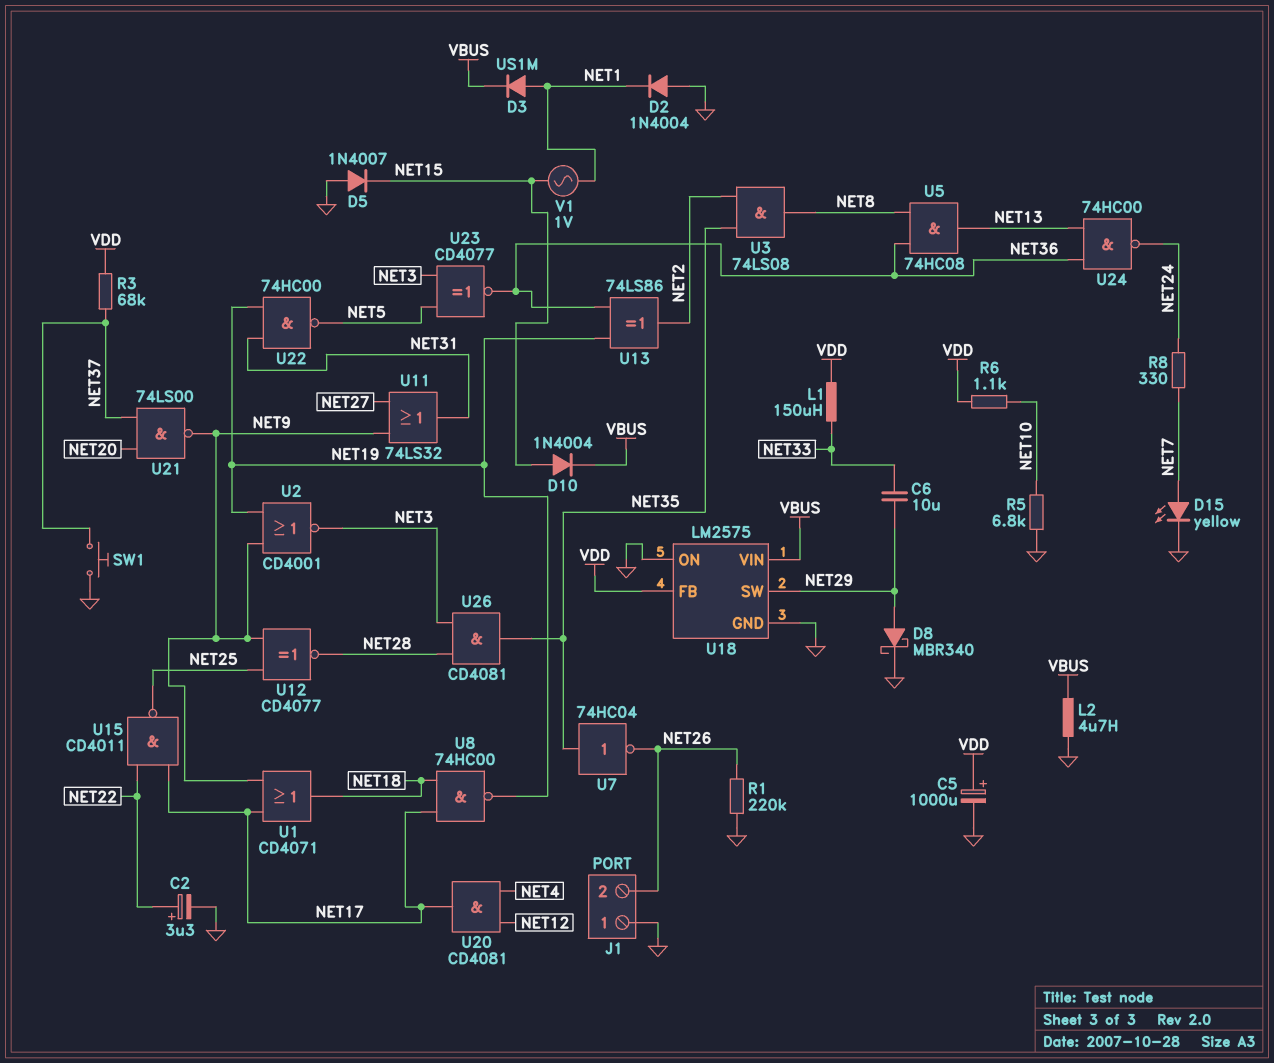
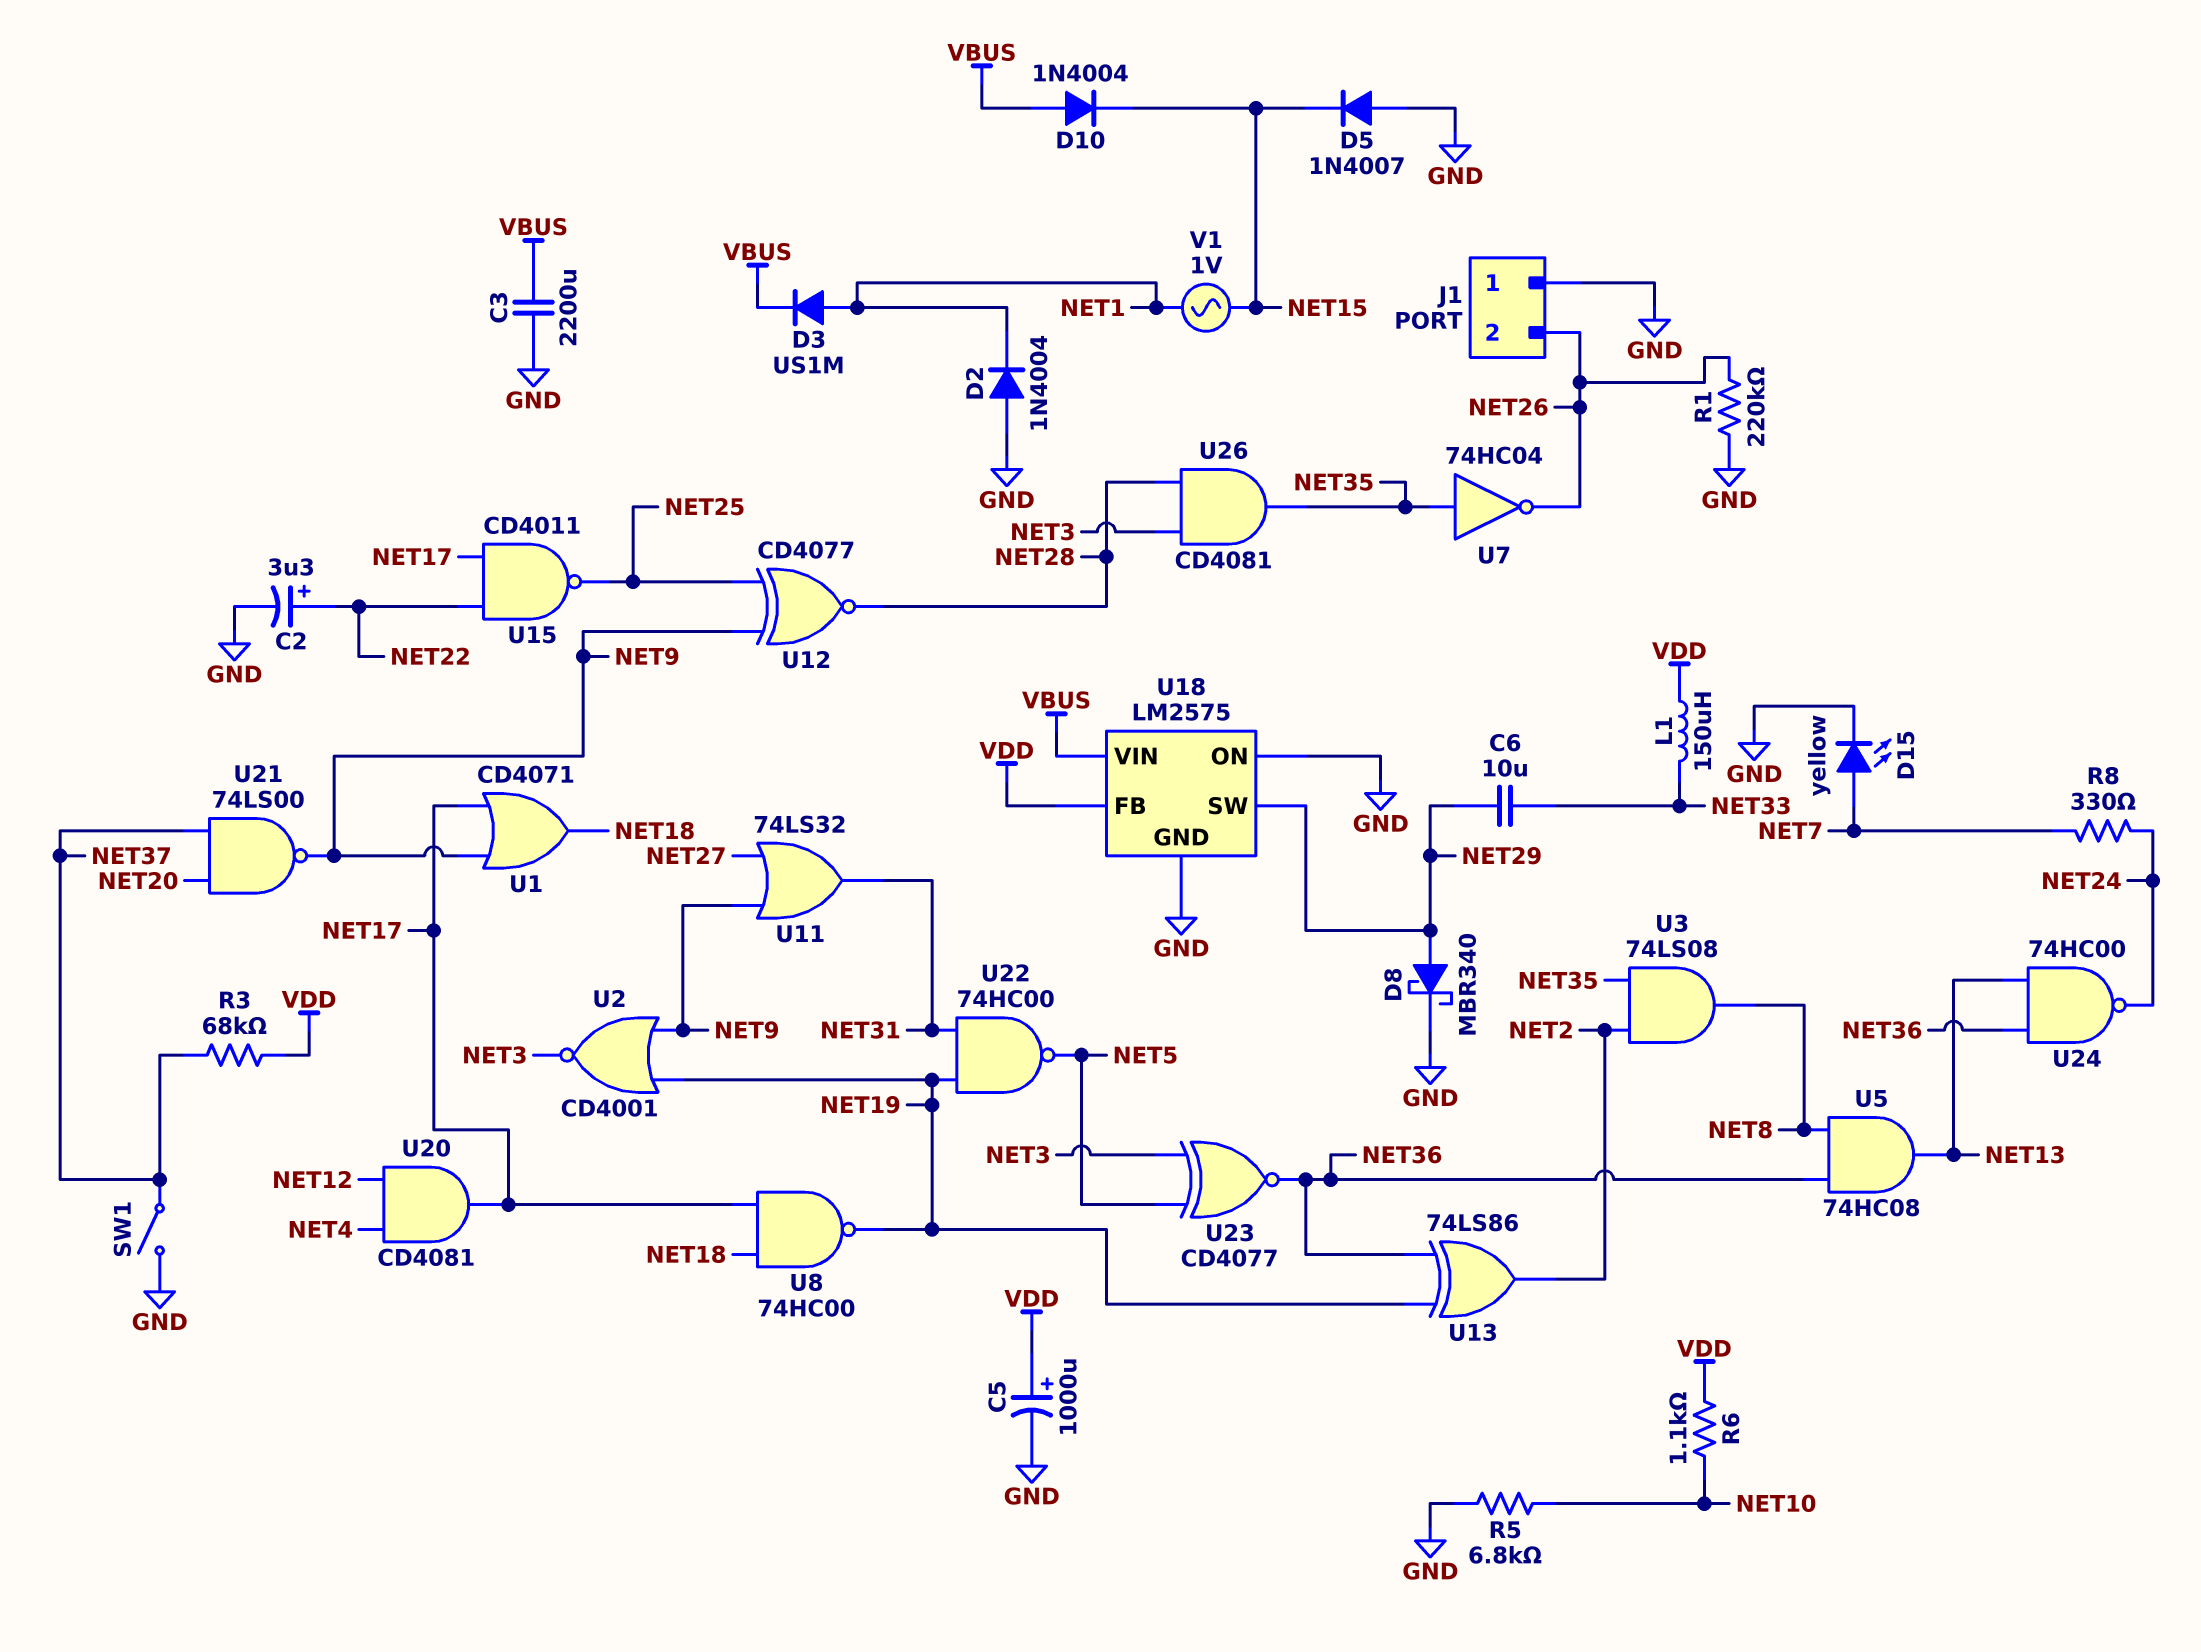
C3: none -> 2200uF (GND, VBUS)
D10: diode 1N4004 (A NET15, K VBUS) -> diode 1N4004 (A VBUS, K NET15)
L2: 4.7uH (GND, VBUS) -> none
SW1: button (GND, NET37) -> switch (GND, NET37)

